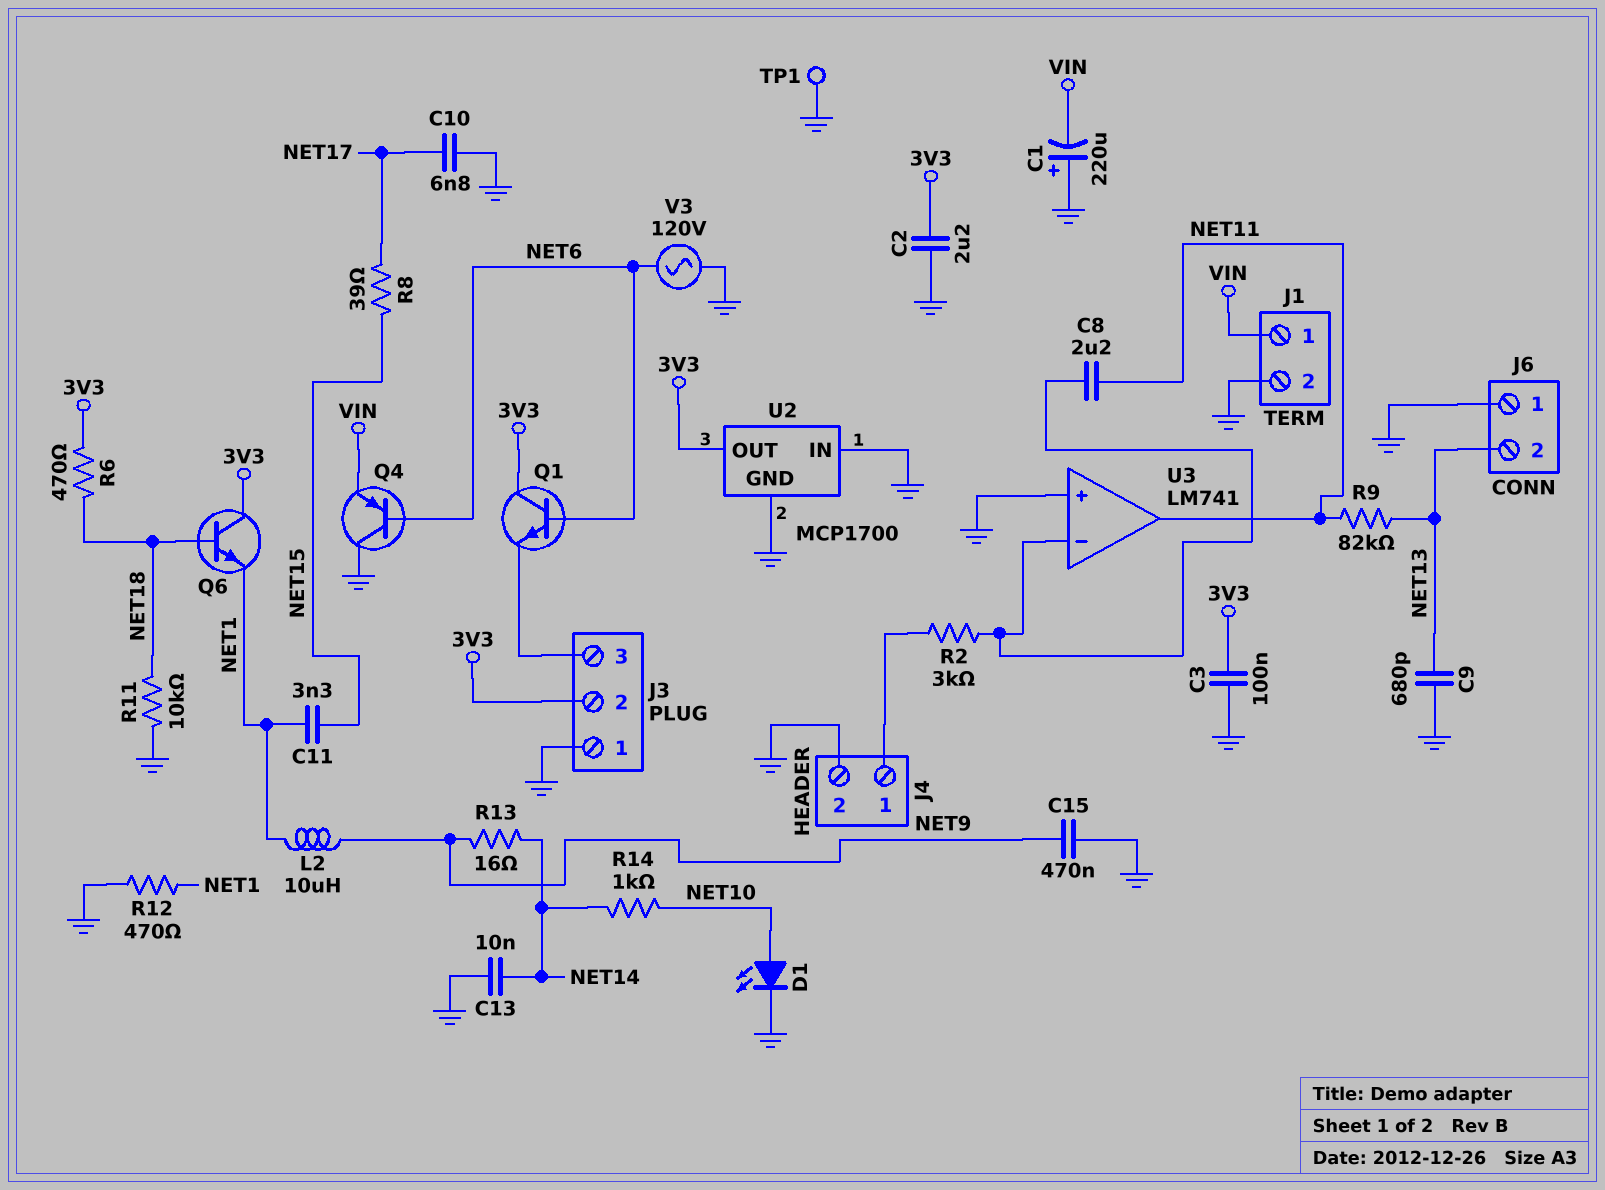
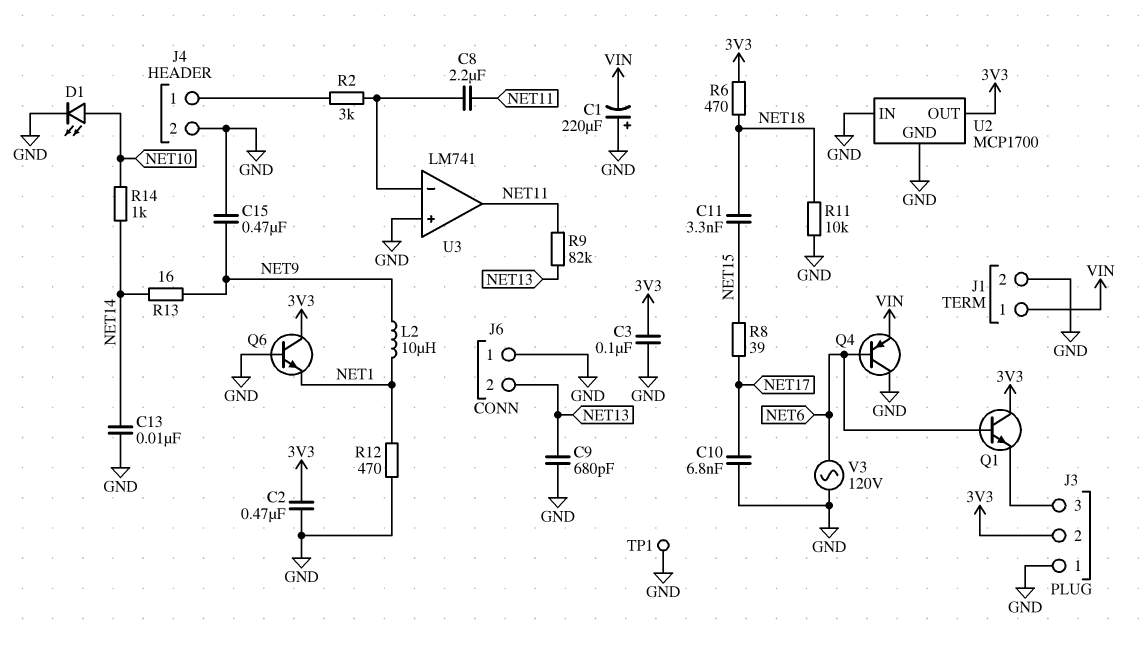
C2: 2.2uF (3V3, GND) -> 470nF (3V3, GND)
C11: 3.3nF (NET1, NET15) -> 3.3nF (NET15, NET18)
Q6: NPN (B NET18, C 3V3, E NET1) -> NPN (B GND, C 3V3, E NET1)

